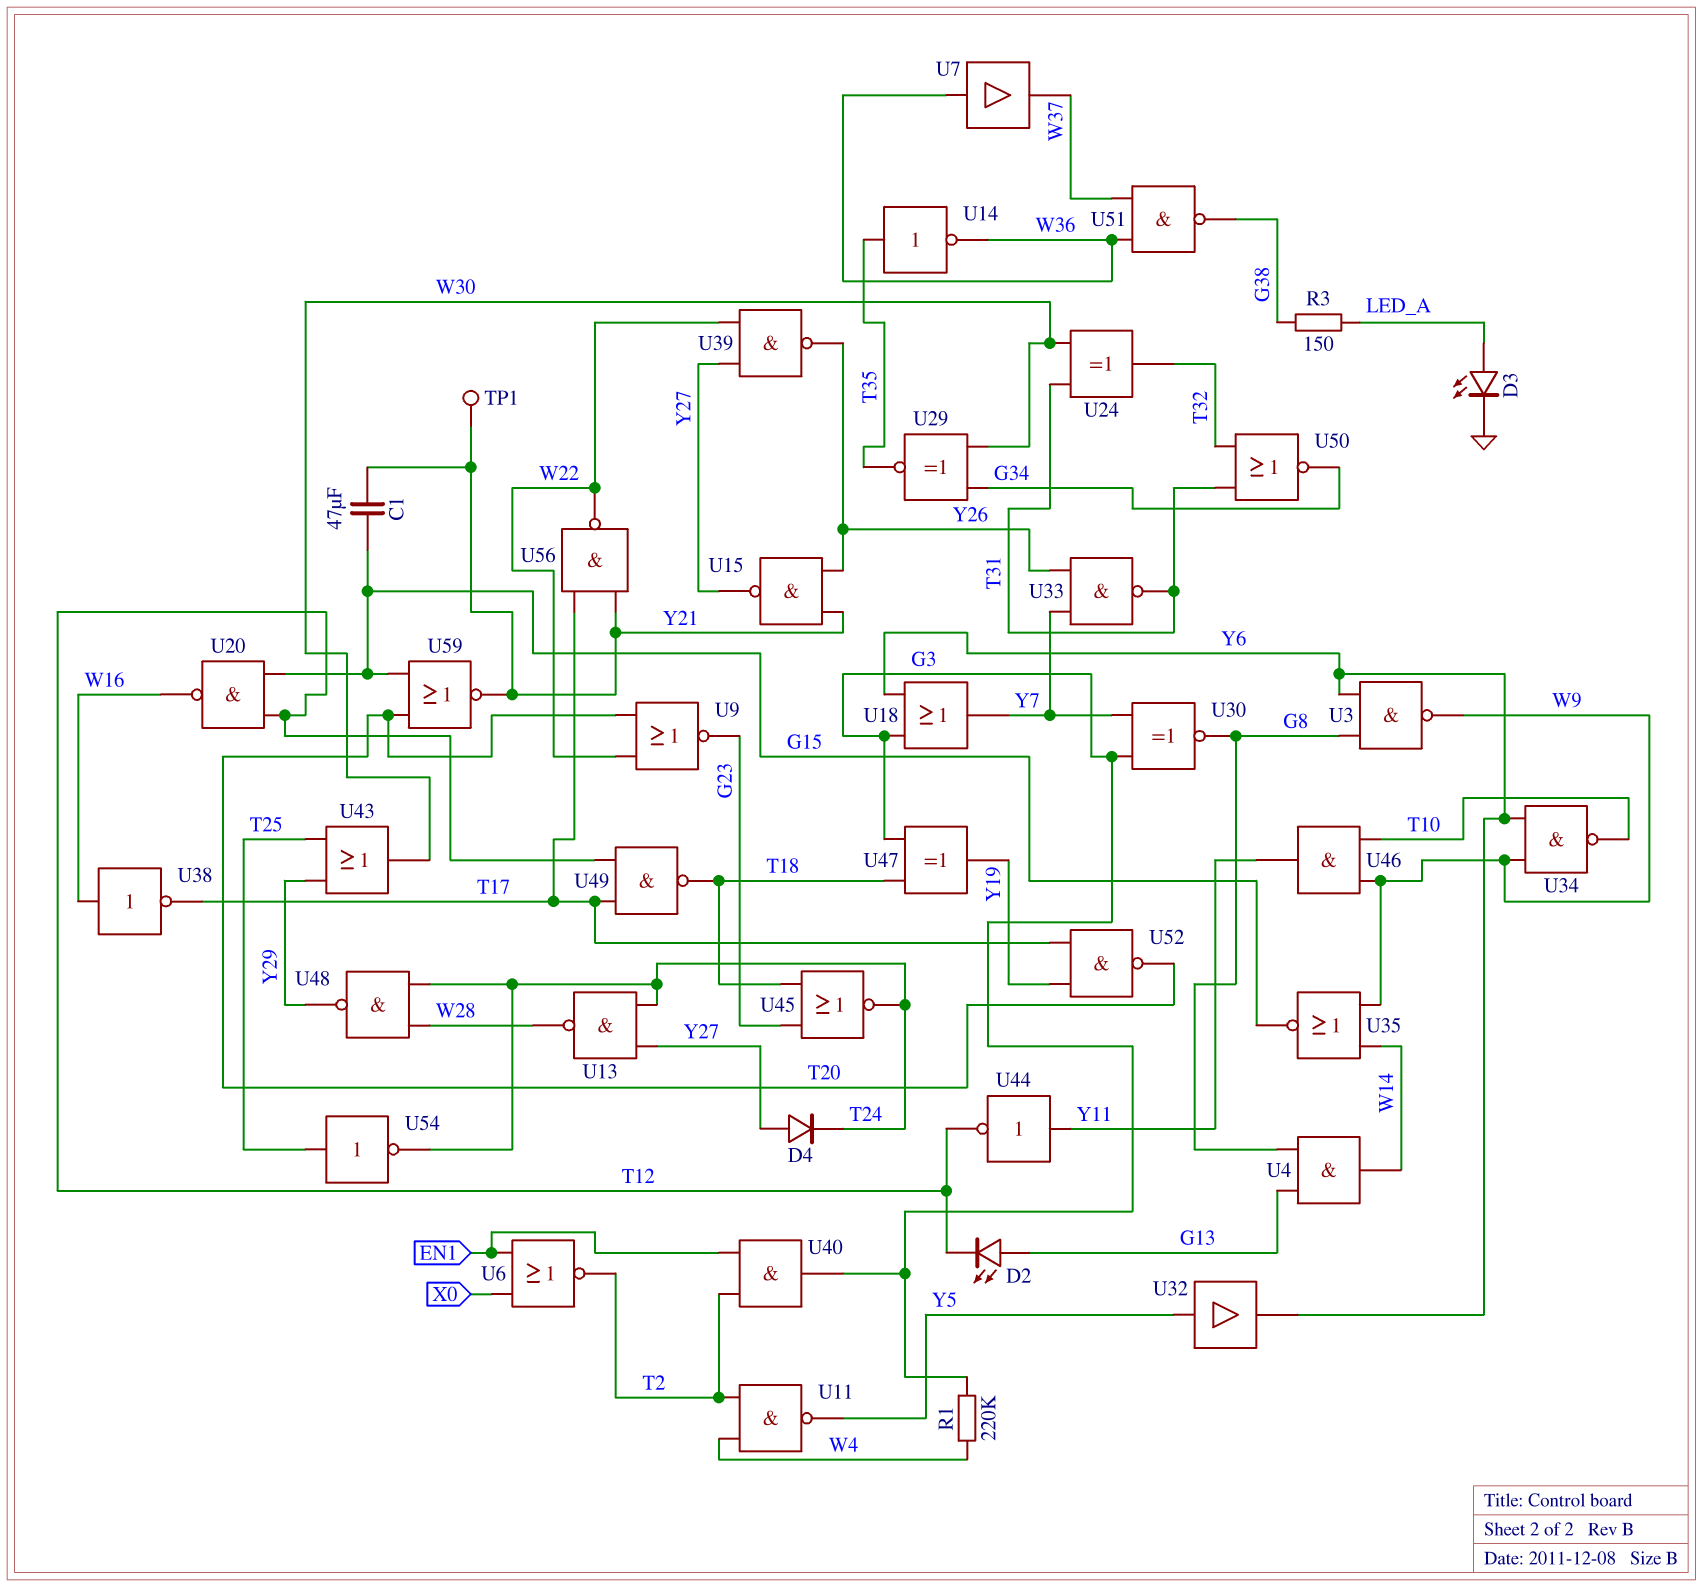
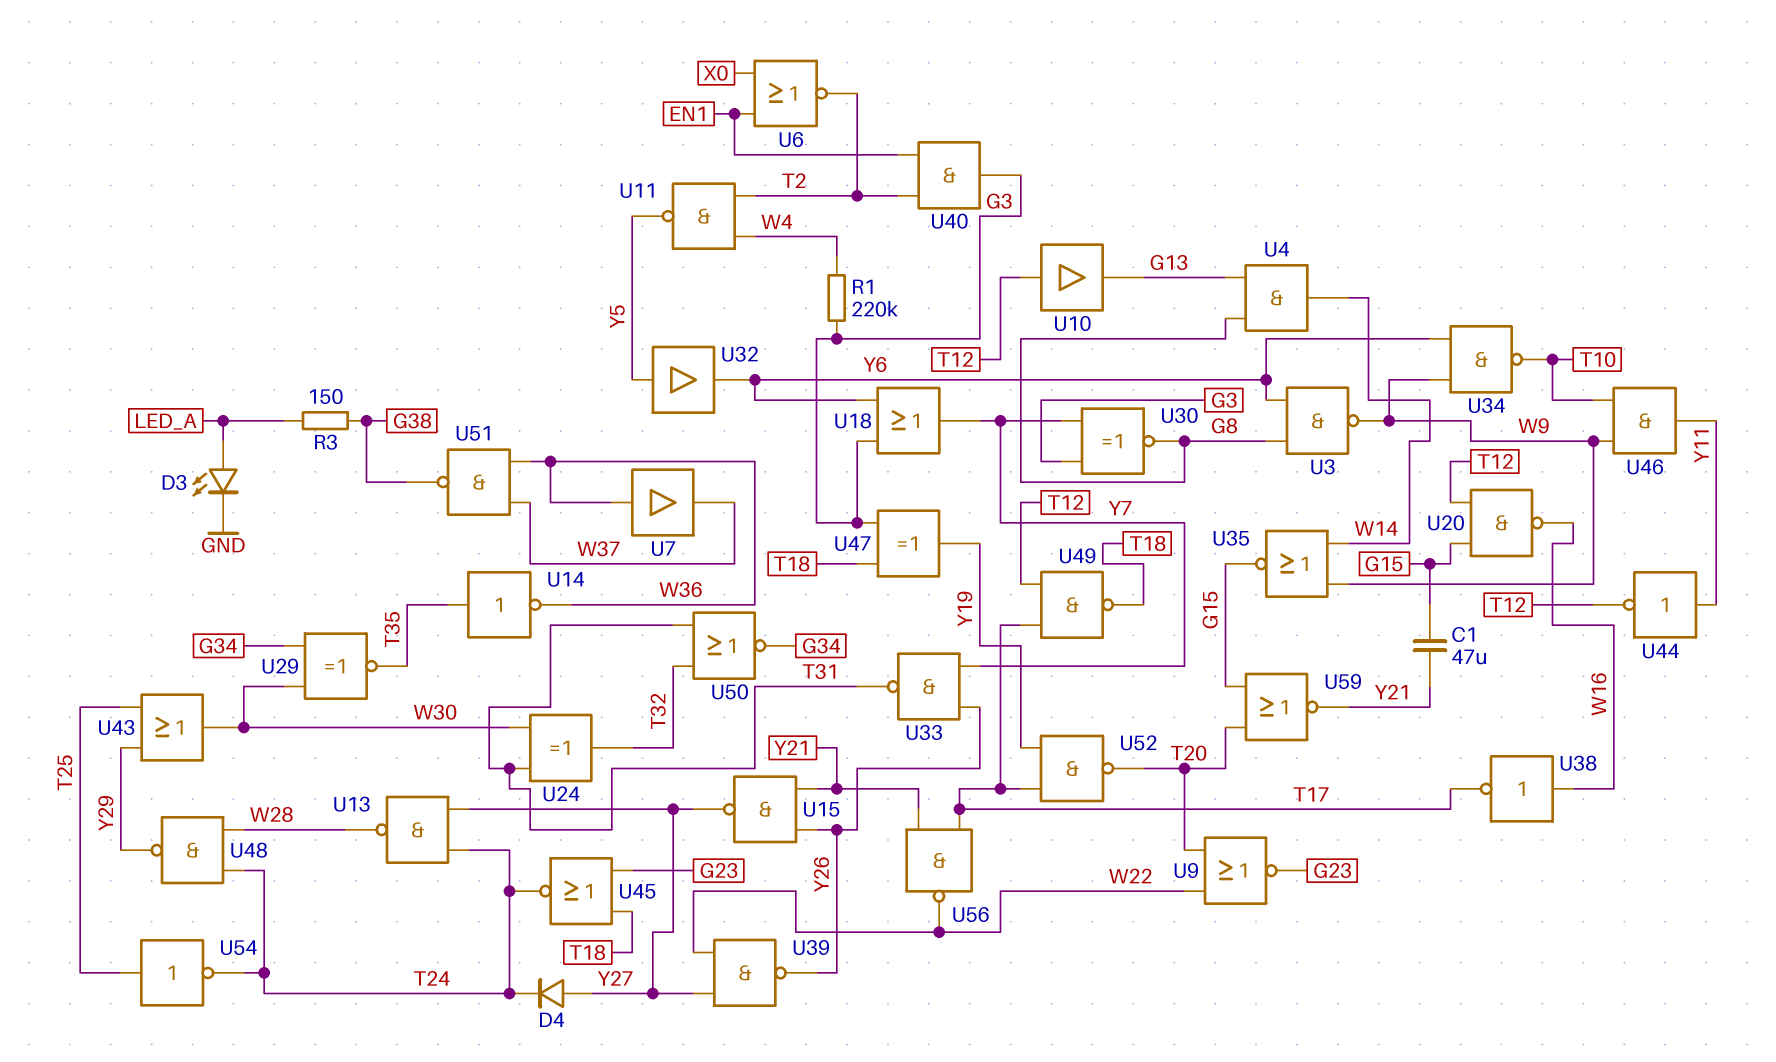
D2: LED (A G13, K T12) -> none
TP1: test point (Y21) -> none
U10: none -> buffer (in T12, out G13)

